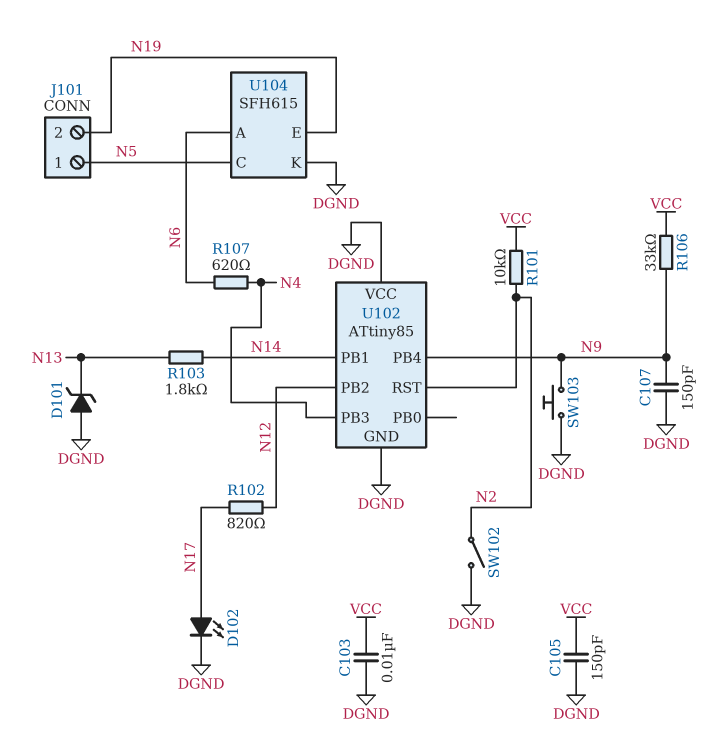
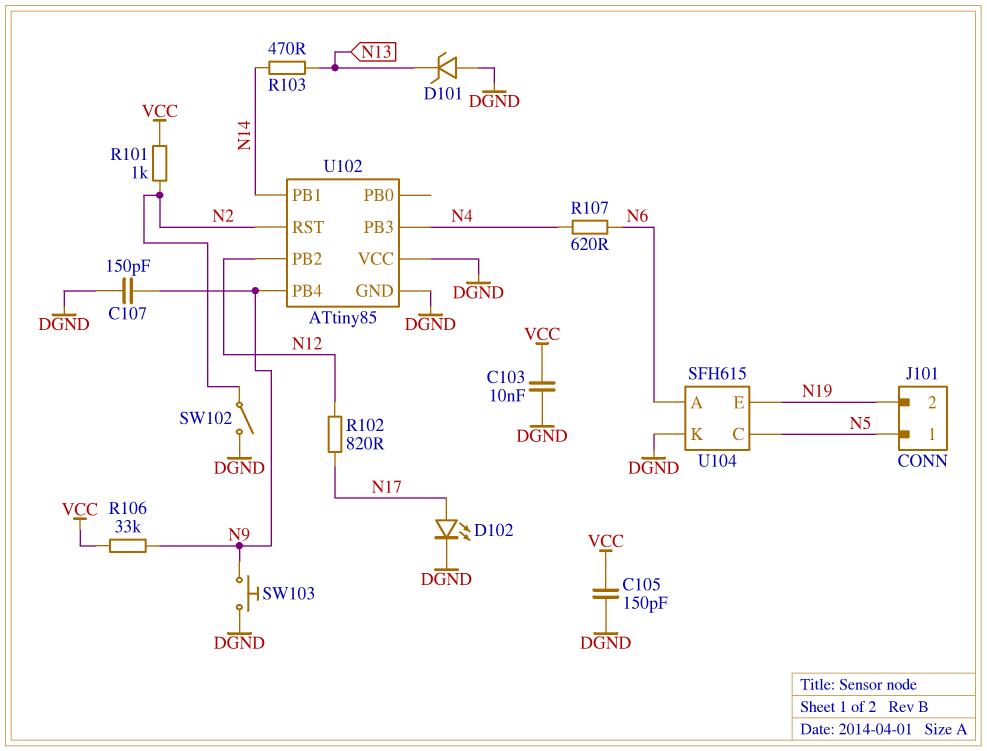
R101: 10k (N2, VCC) -> 1k (N2, VCC)
R103: 1.8k (N13, N14) -> 470 (N13, N14)

